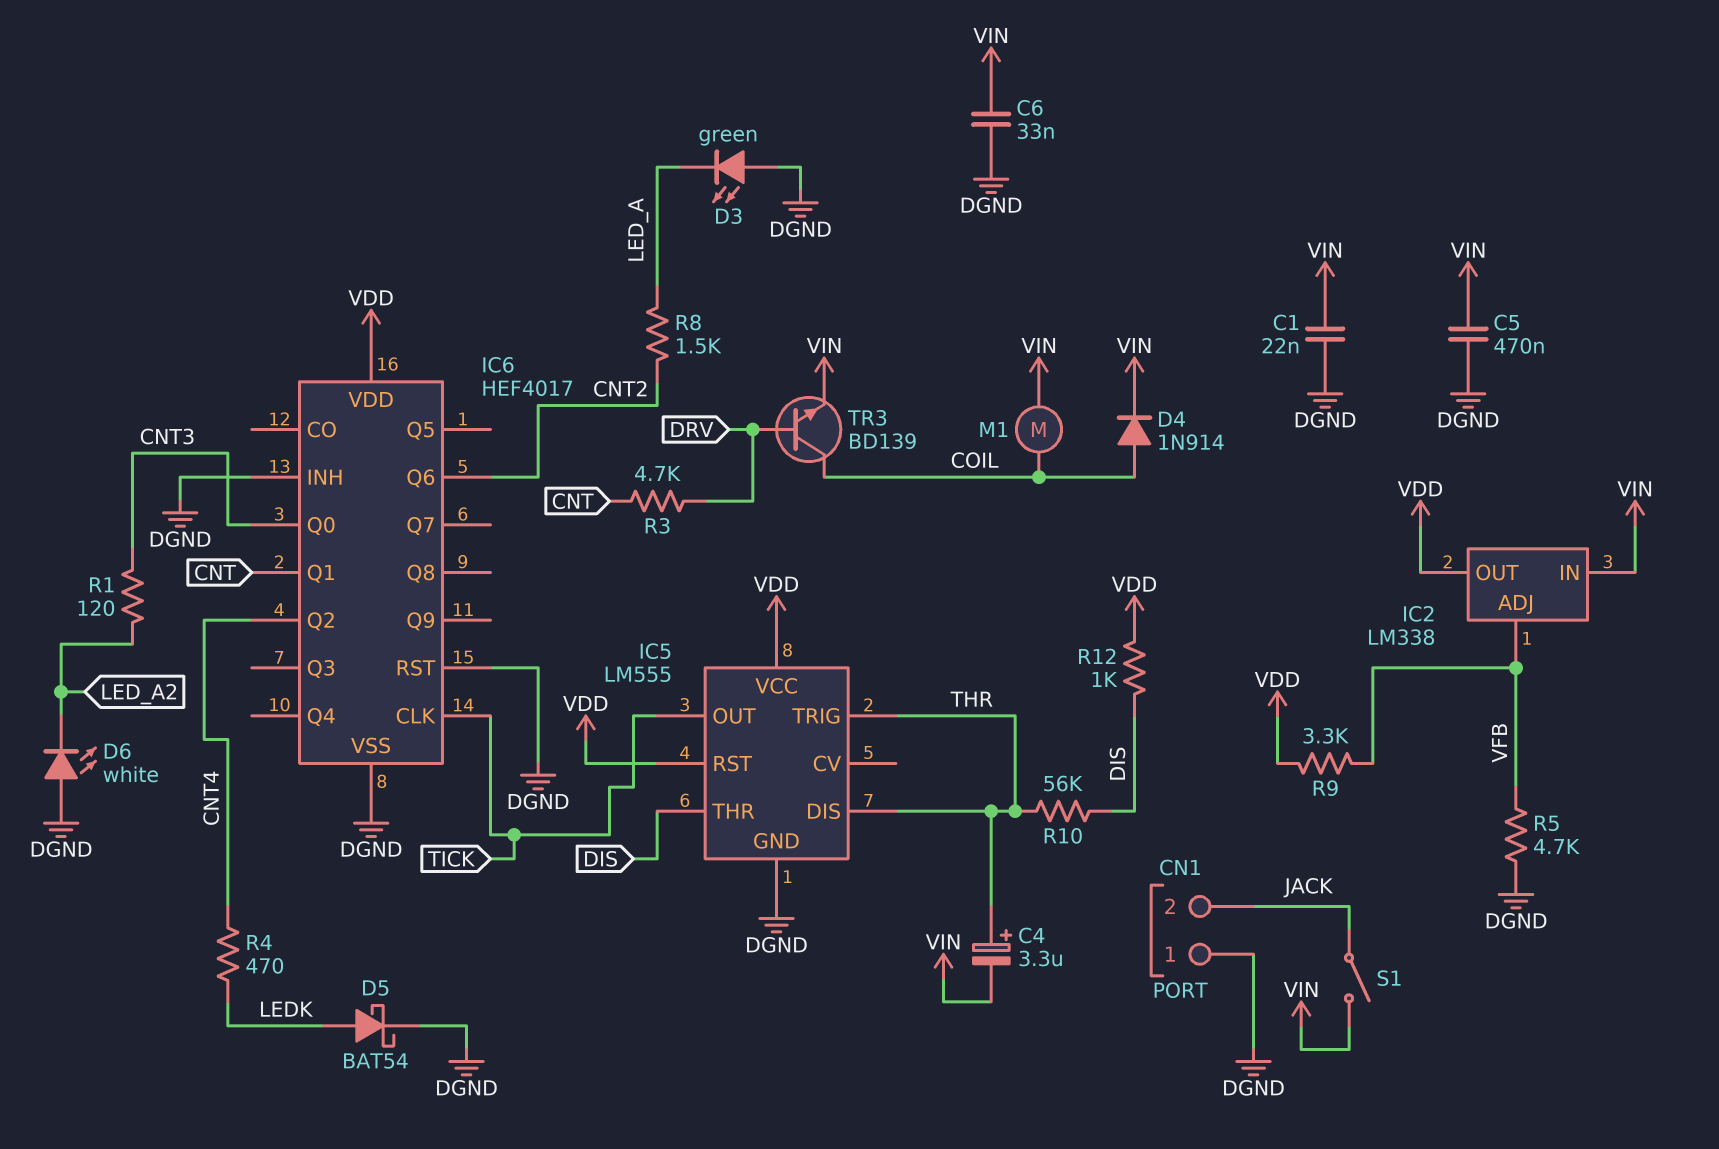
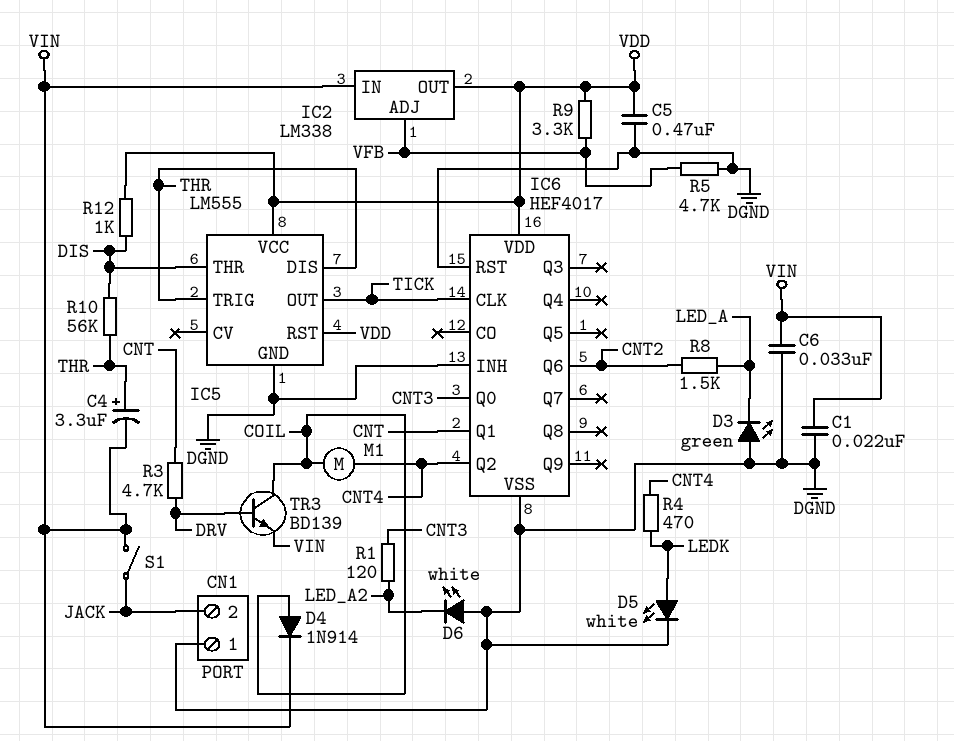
C5: 470nF (DGND, VIN) -> 470nF (DGND, VDD)
D5: schottky BAT54 (A LEDK, K DGND) -> LED white (A LEDK, K DGND)
M1: motor (COIL, VIN) -> motor (CNT4, COIL)

